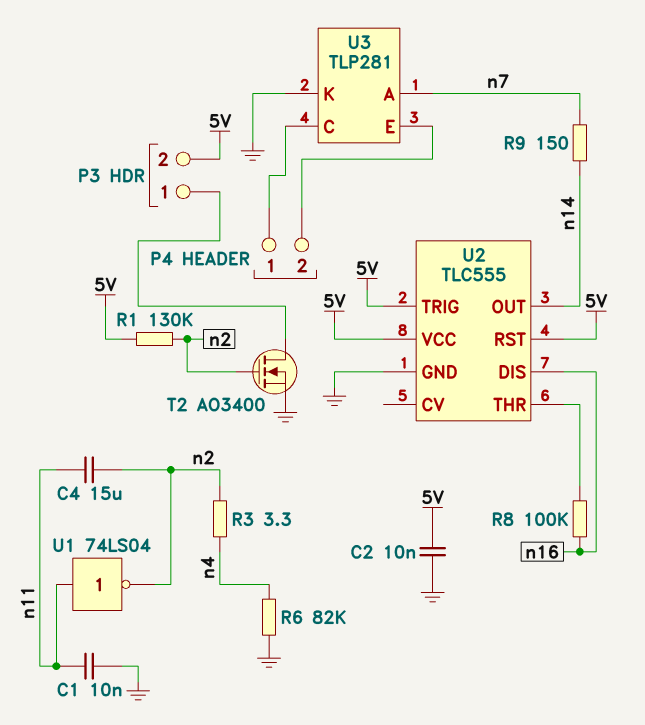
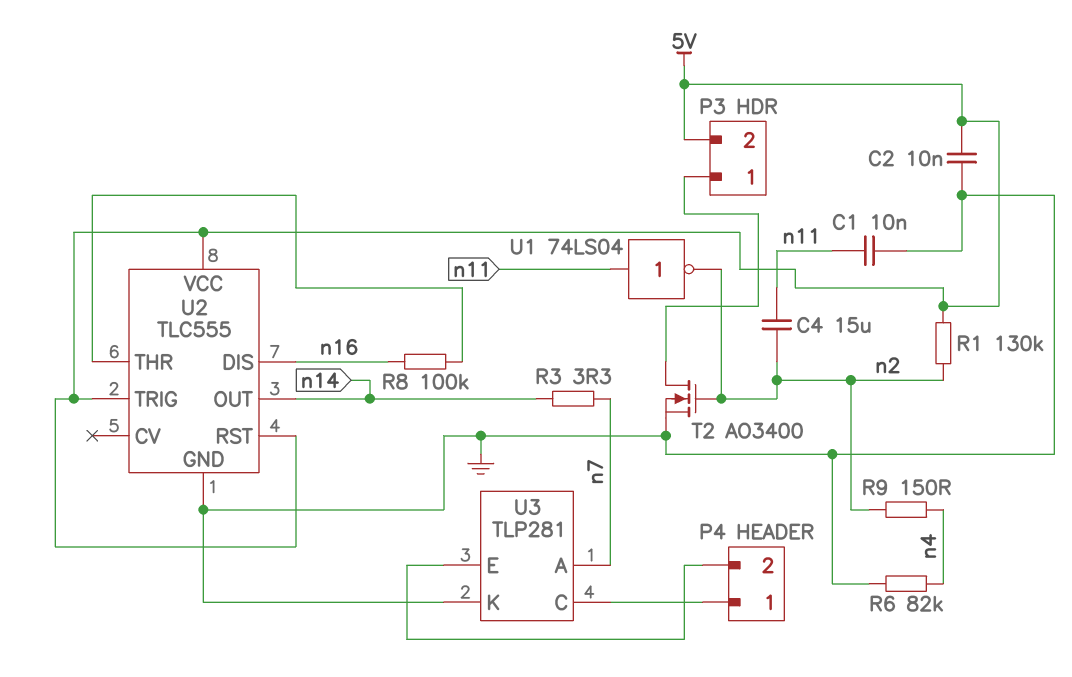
R3: 3.3 (n2, n4) -> 3.3 (n7, n14)
R9: 150 (n7, n14) -> 150 (n2, n4)

